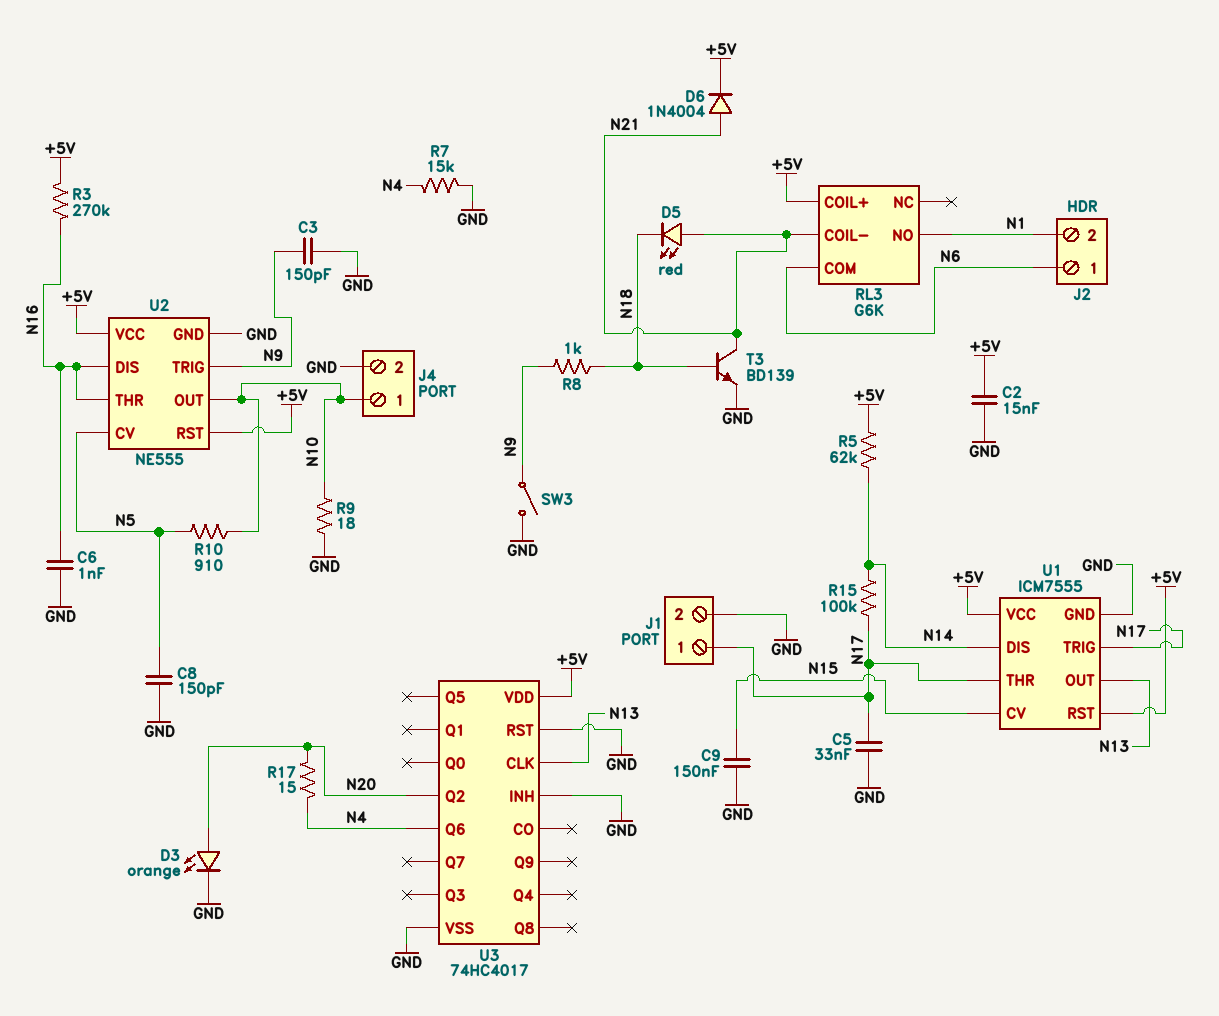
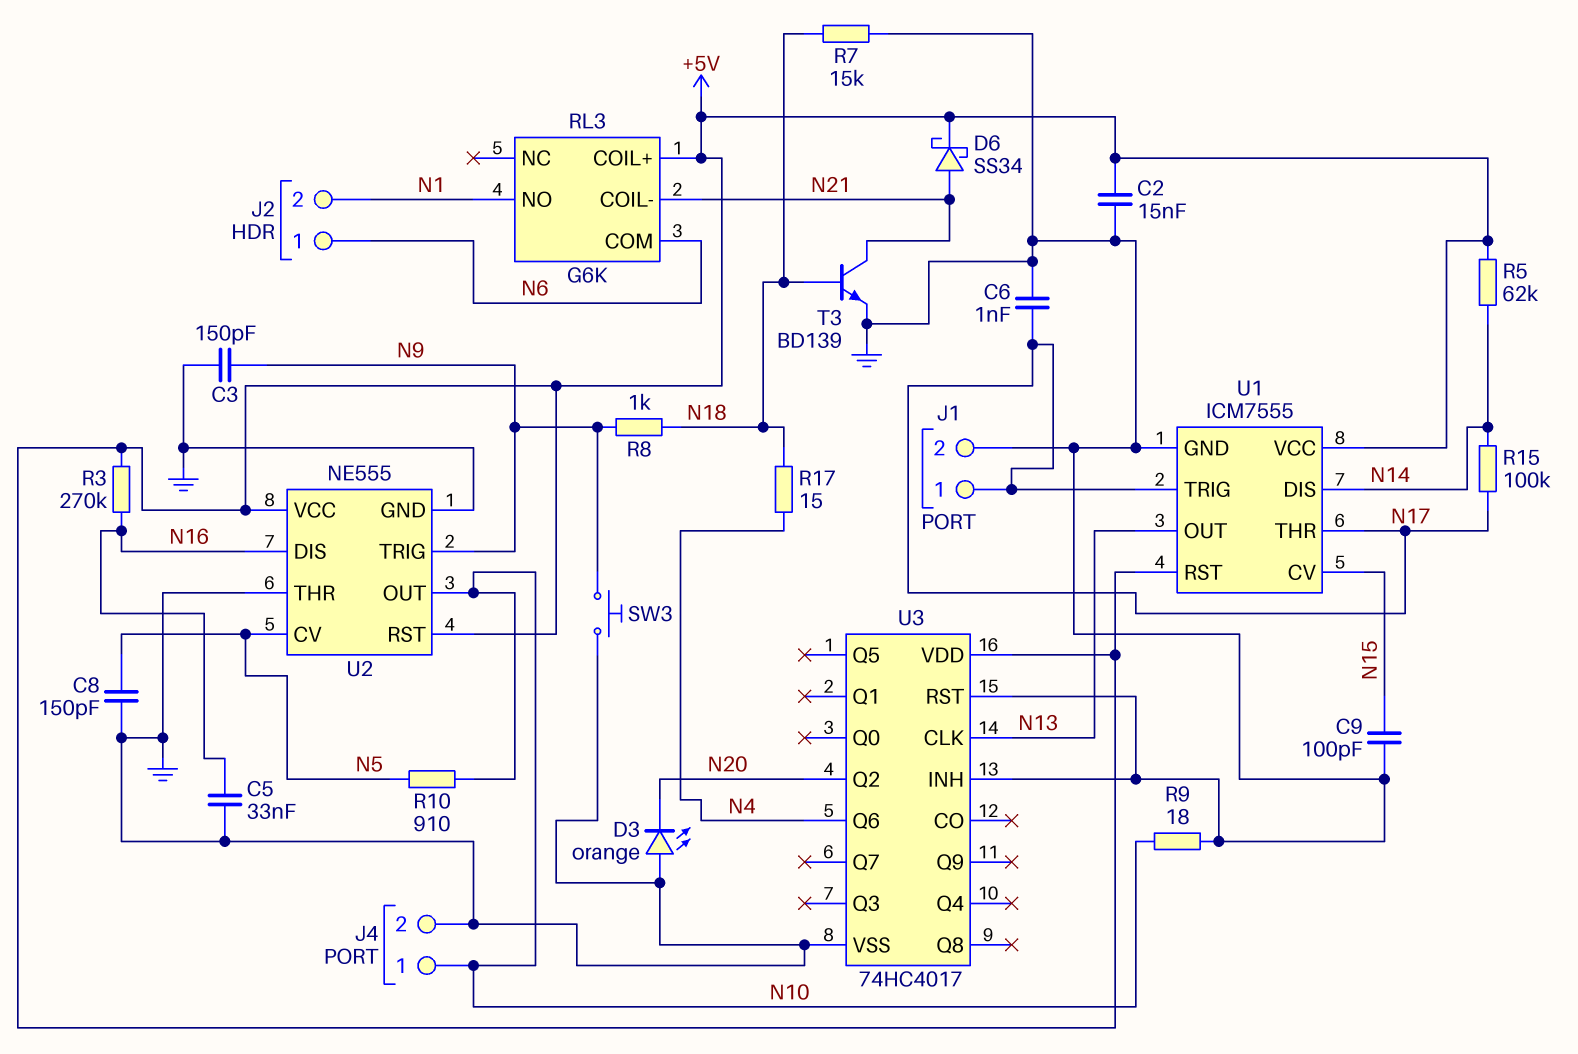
C5: 33nF (GND, N17) -> 33nF (GND, N16)
C6: 1nF (GND, N16) -> 1nF (GND, N17)
C9: 150nF (GND, N15) -> 100pF (GND, N15)
D3: LED orange (A N20, K GND) -> LED orange (A GND, K N20)
D5: LED red (A N21, K N18) -> none
D6: diode 1N4004 (A N21, K +5V) -> schottky SS34 (A N21, K +5V)
R7: 15k (GND, N4) -> 15k (GND, N18)
R17: 15 (N4, N20) -> 15 (N4, N18)
SW3: switch (GND, N9) -> button (GND, N9)
U2 pin THR: N16 -> GND

